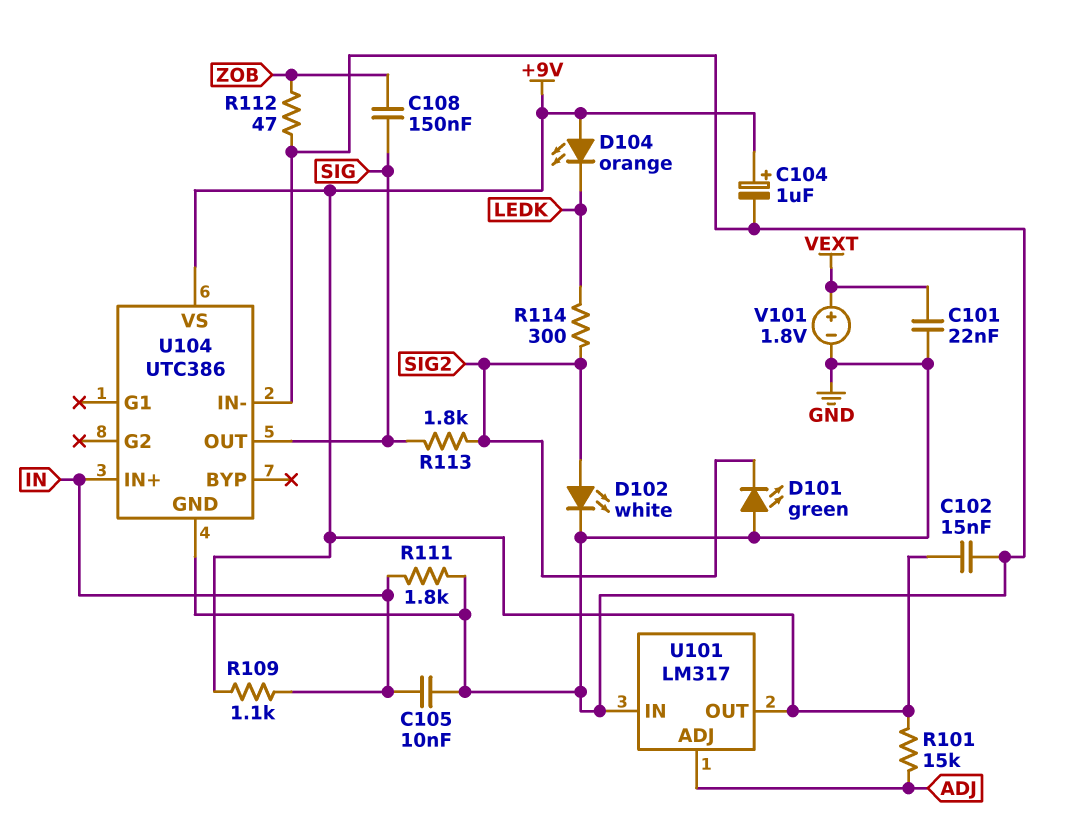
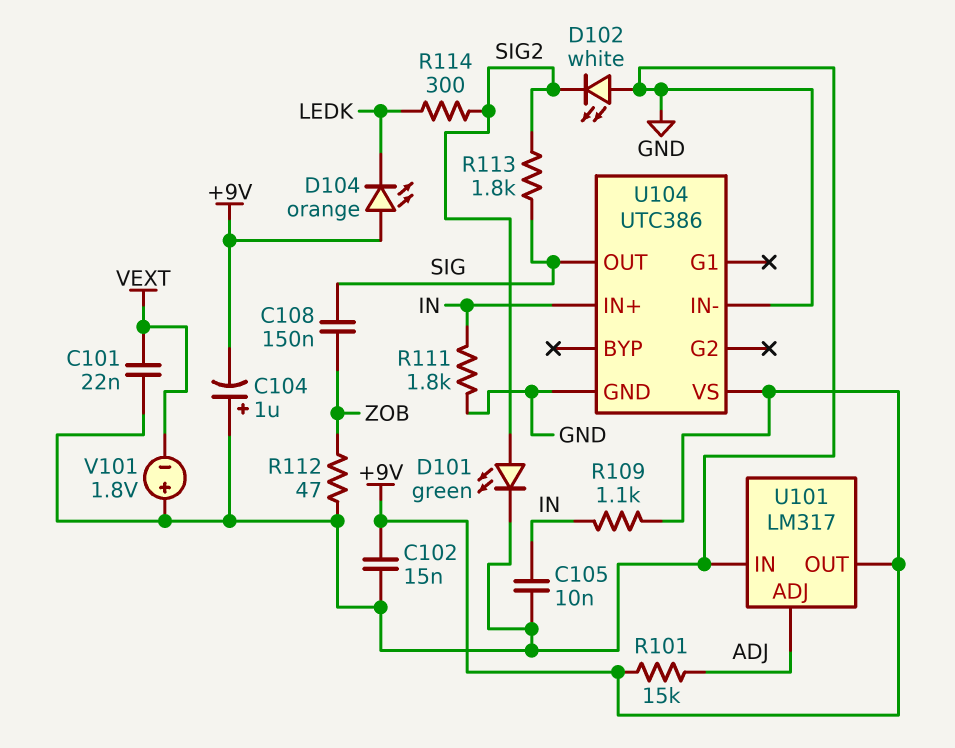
C104: 1uF (plus +9V, minus GND) -> 1uF (plus GND, minus +9V)
D101: LED green (A GND, K SIG2) -> LED green (A SIG2, K GND)
D102: LED white (A SIG2, K GND) -> LED white (A GND, K SIG2)
V101: 1.8V (plus VEXT, minus GND) -> 1.8V (plus GND, minus VEXT)

